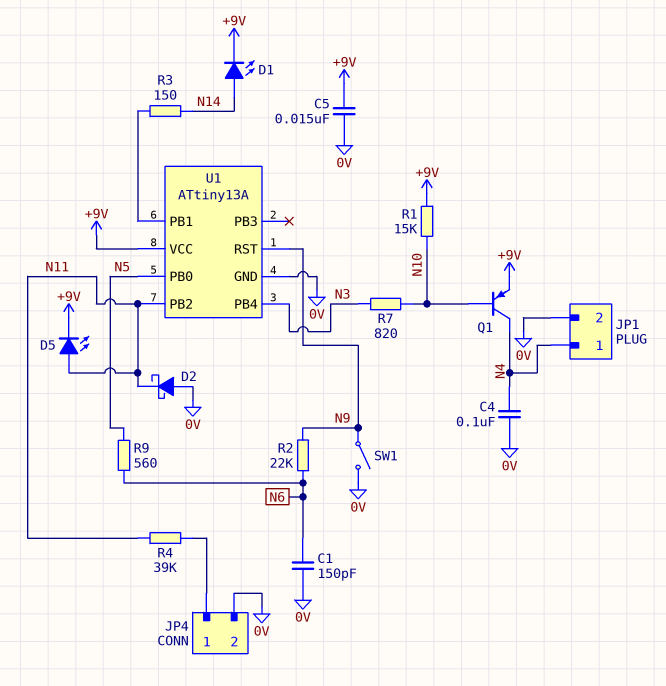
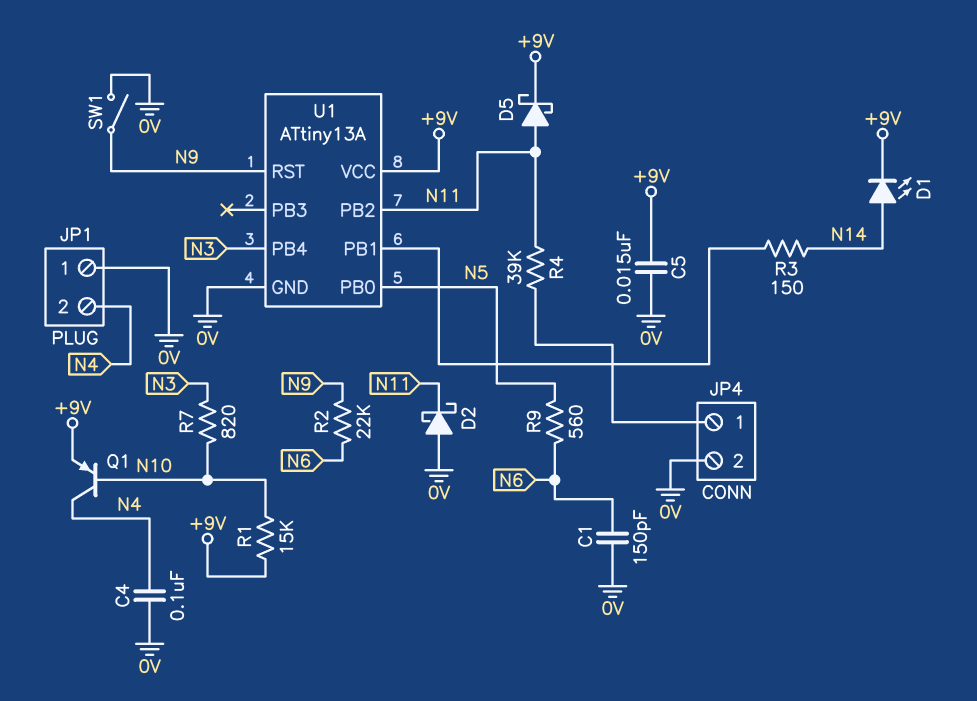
D5: LED (A N11, K +9V) -> schottky (A N11, K +9V)
JP1 pin 1: N4 -> 0V
JP1 pin 2: 0V -> N4

